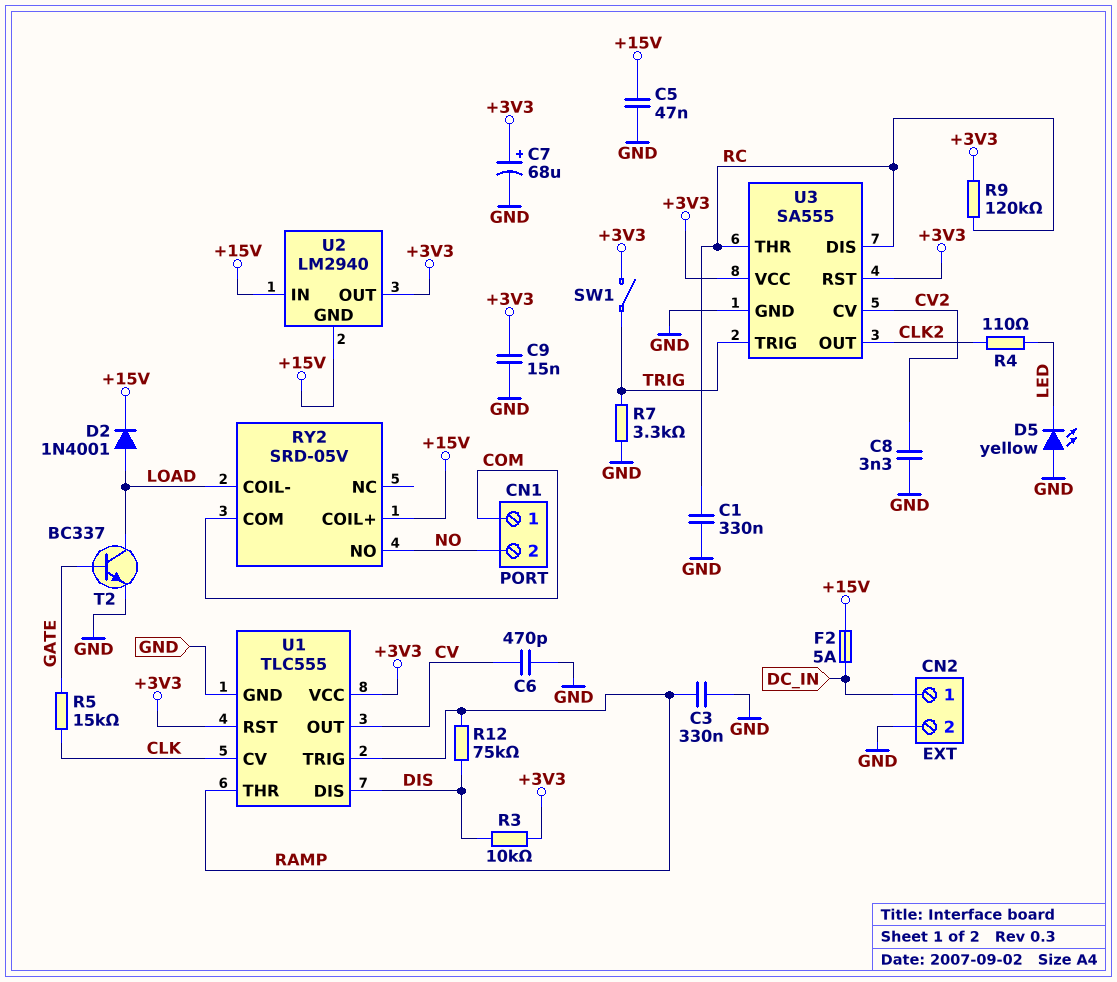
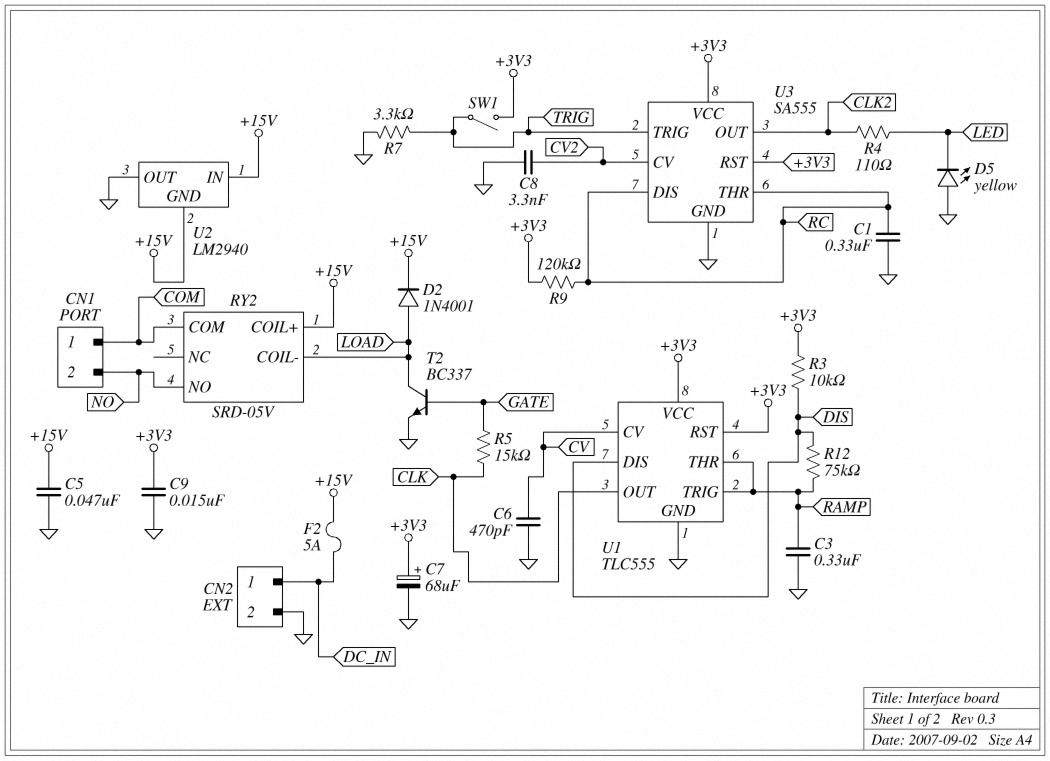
U1 pin CV: CLK -> CV
U1 pin OUT: CV -> CLK
U2 pin OUT: +3V3 -> GND

